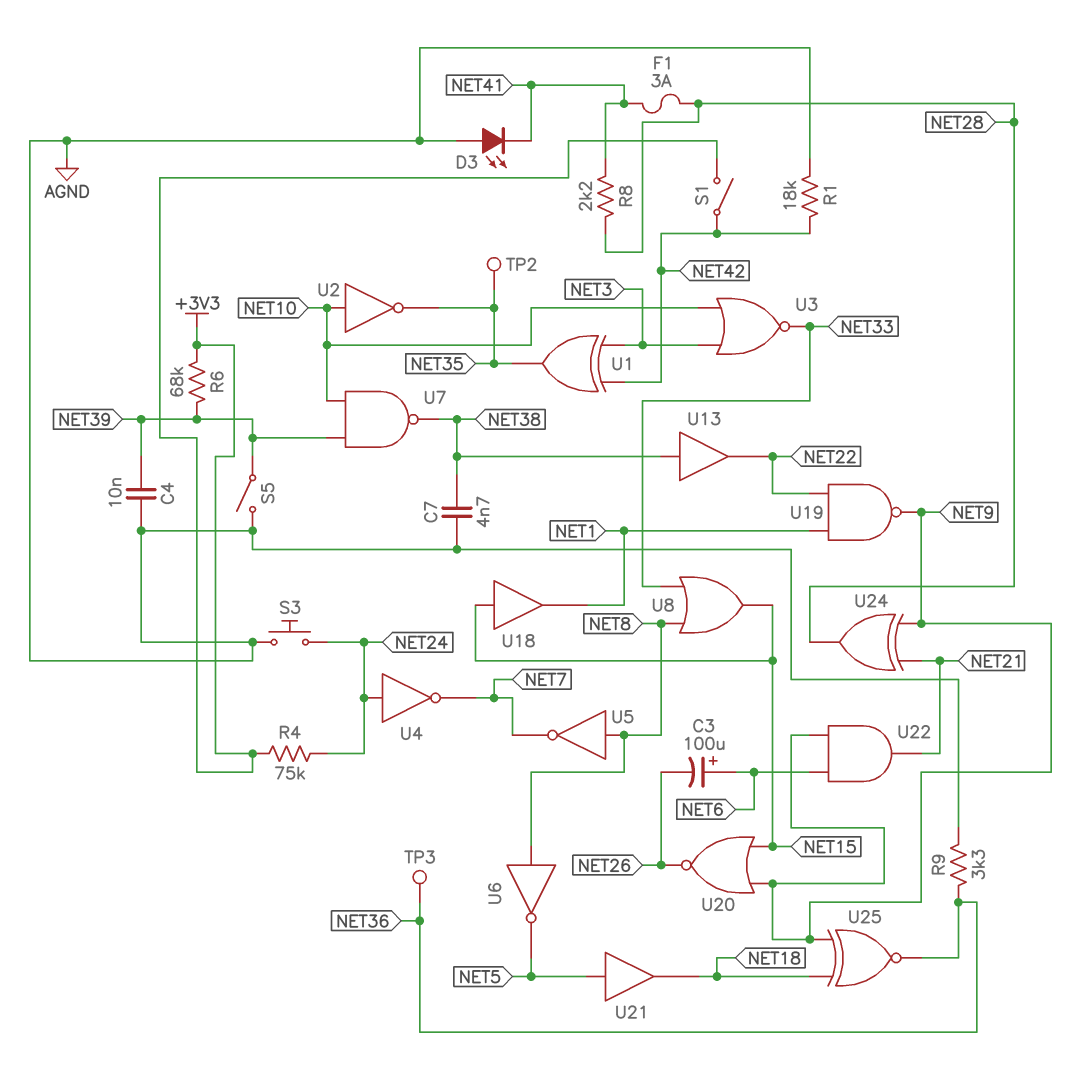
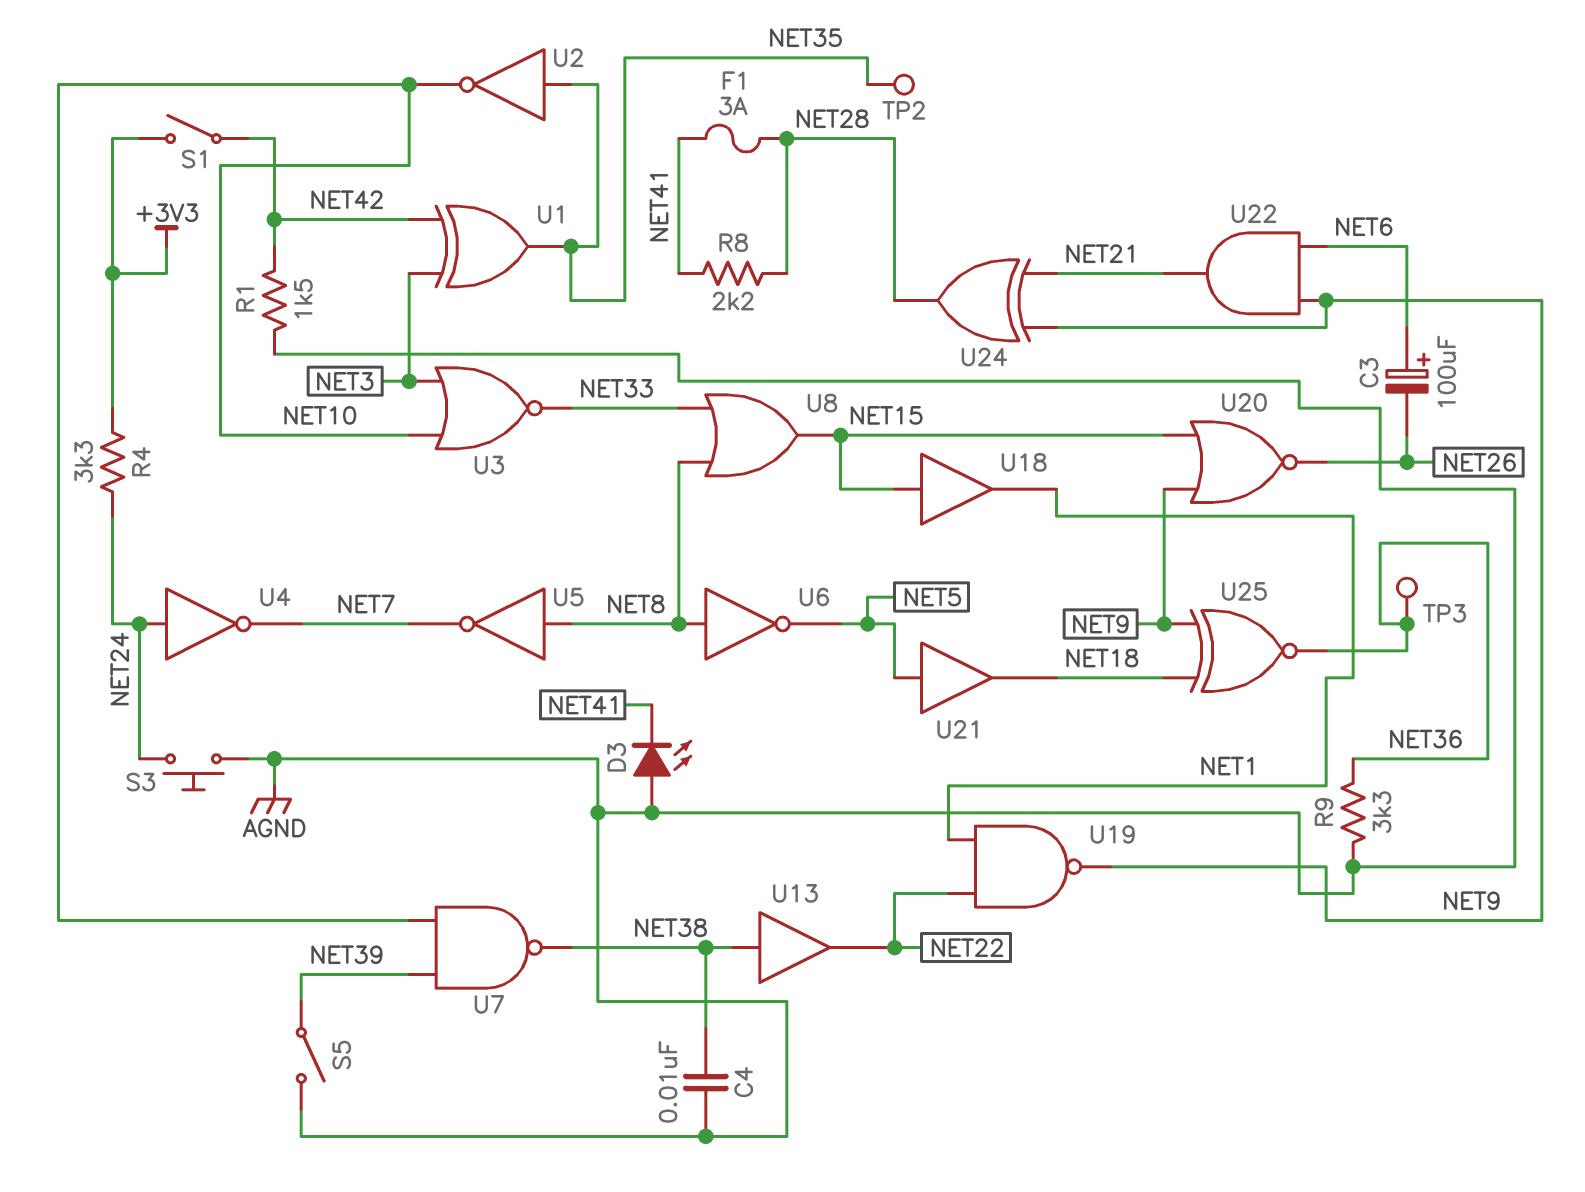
C4: 10nF (AGND, NET39) -> 10nF (AGND, NET38)
C7: 4.7nF (AGND, NET38) -> none
R1: 18k (AGND, NET42) -> 1.5k (AGND, NET42)
R4: 75k (+3V3, NET24) -> 3.3k (+3V3, NET24)
R6: 68k (+3V3, NET39) -> none
U2: NOT (in NET10, out NET35) -> NOT (in NET35, out NET10)

